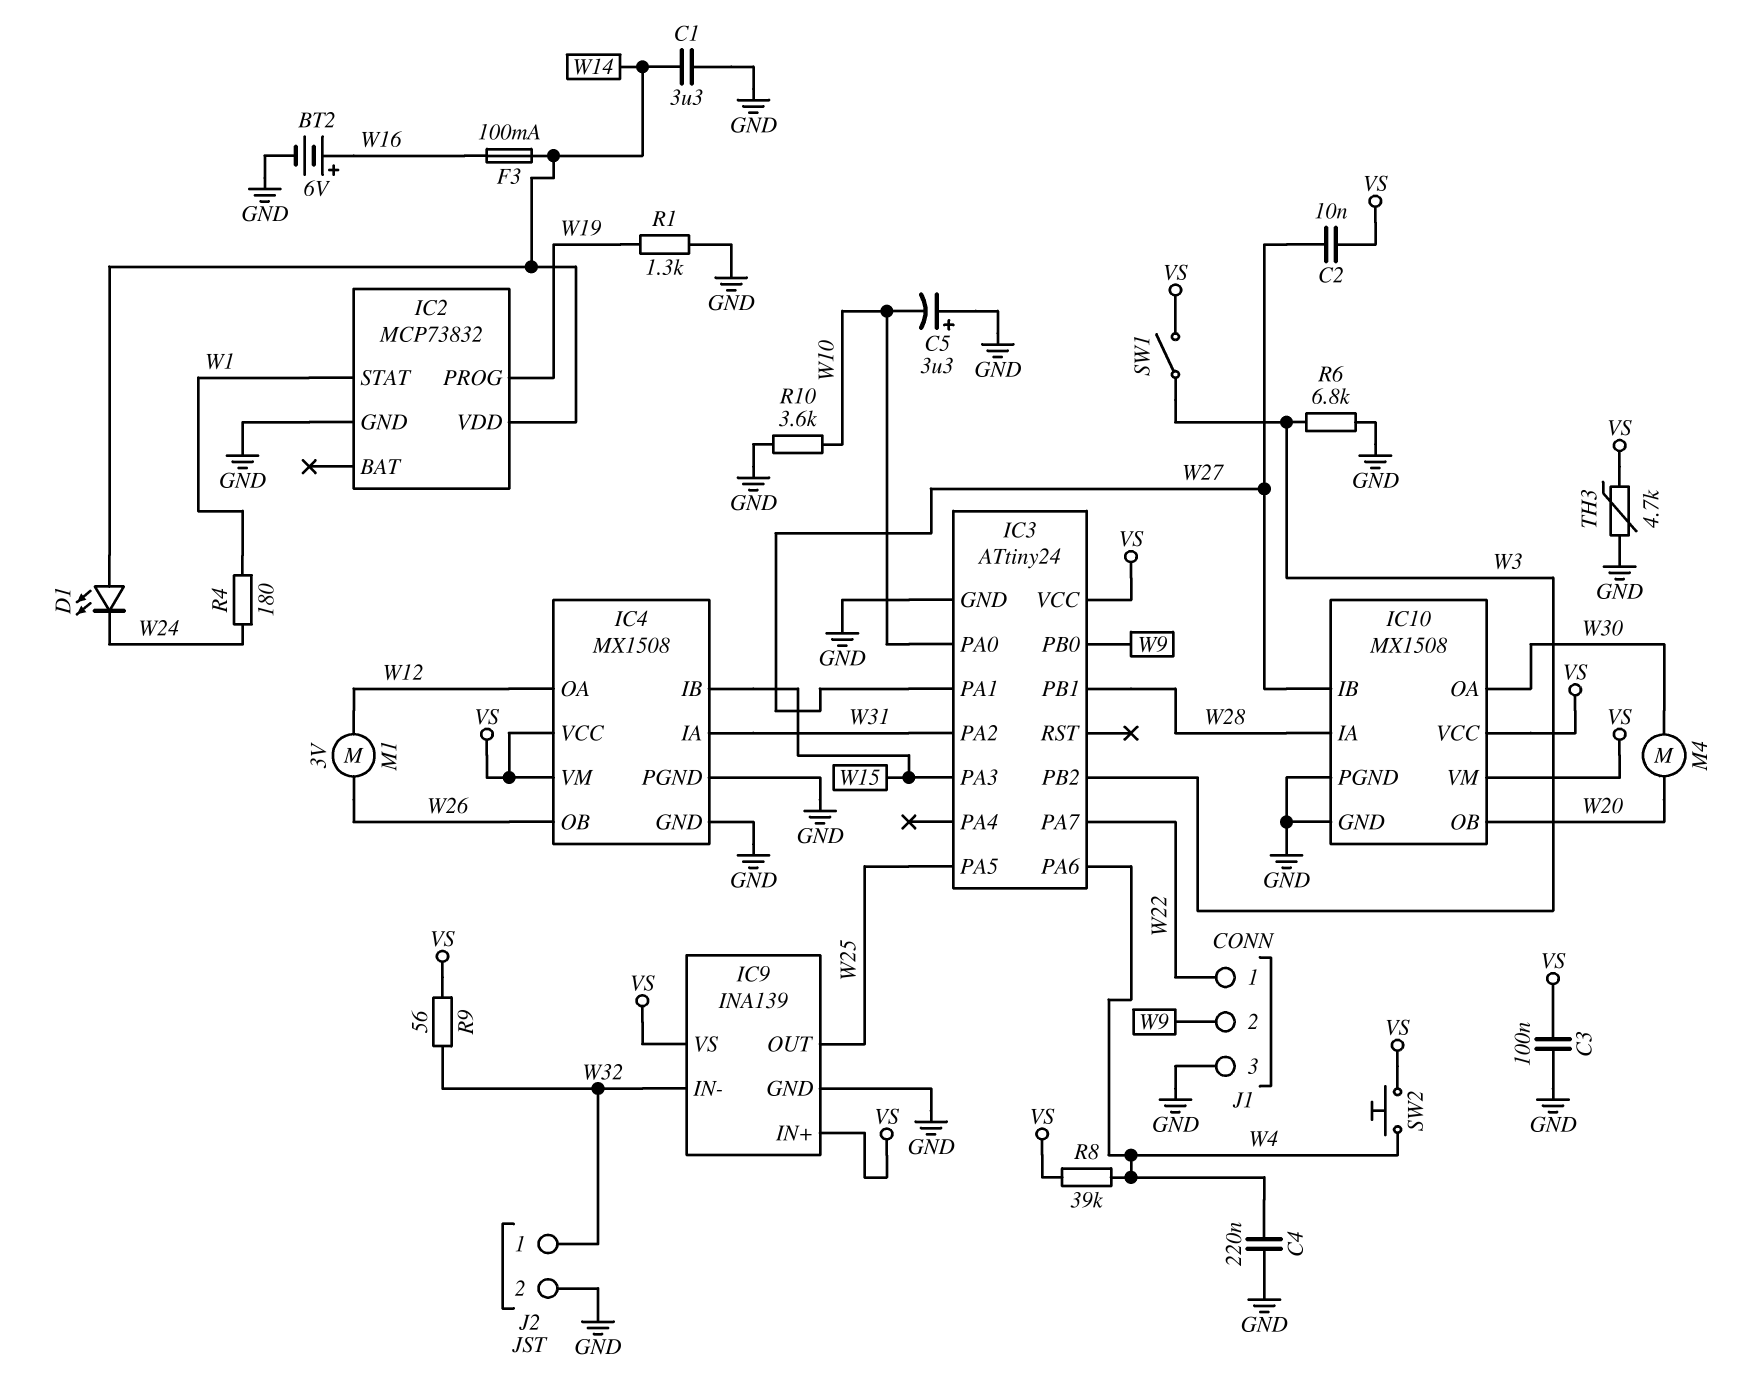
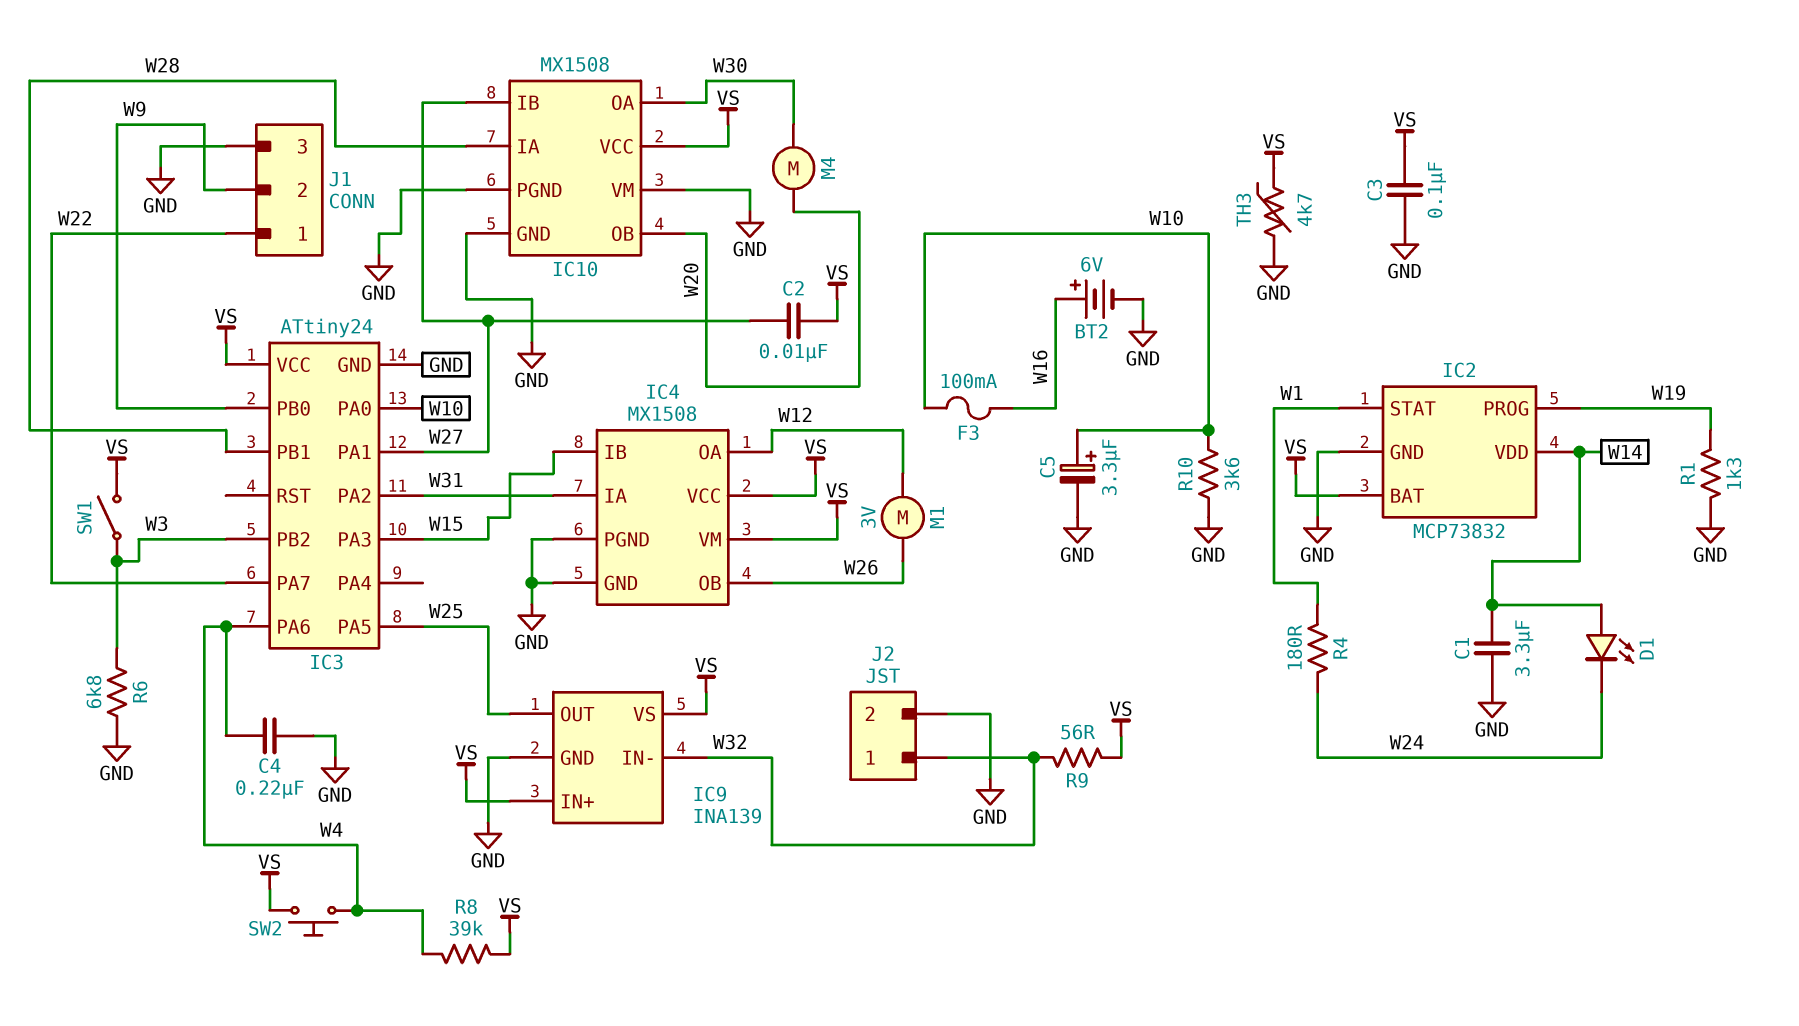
C5: 3.3uF (plus GND, minus W10) -> 3.3uF (plus W10, minus GND)
F3: 100mA (W14, W16) -> 100mA (W10, W16)
IC2 pin BAT: none -> VS
IC10 pin VM: VS -> GND

